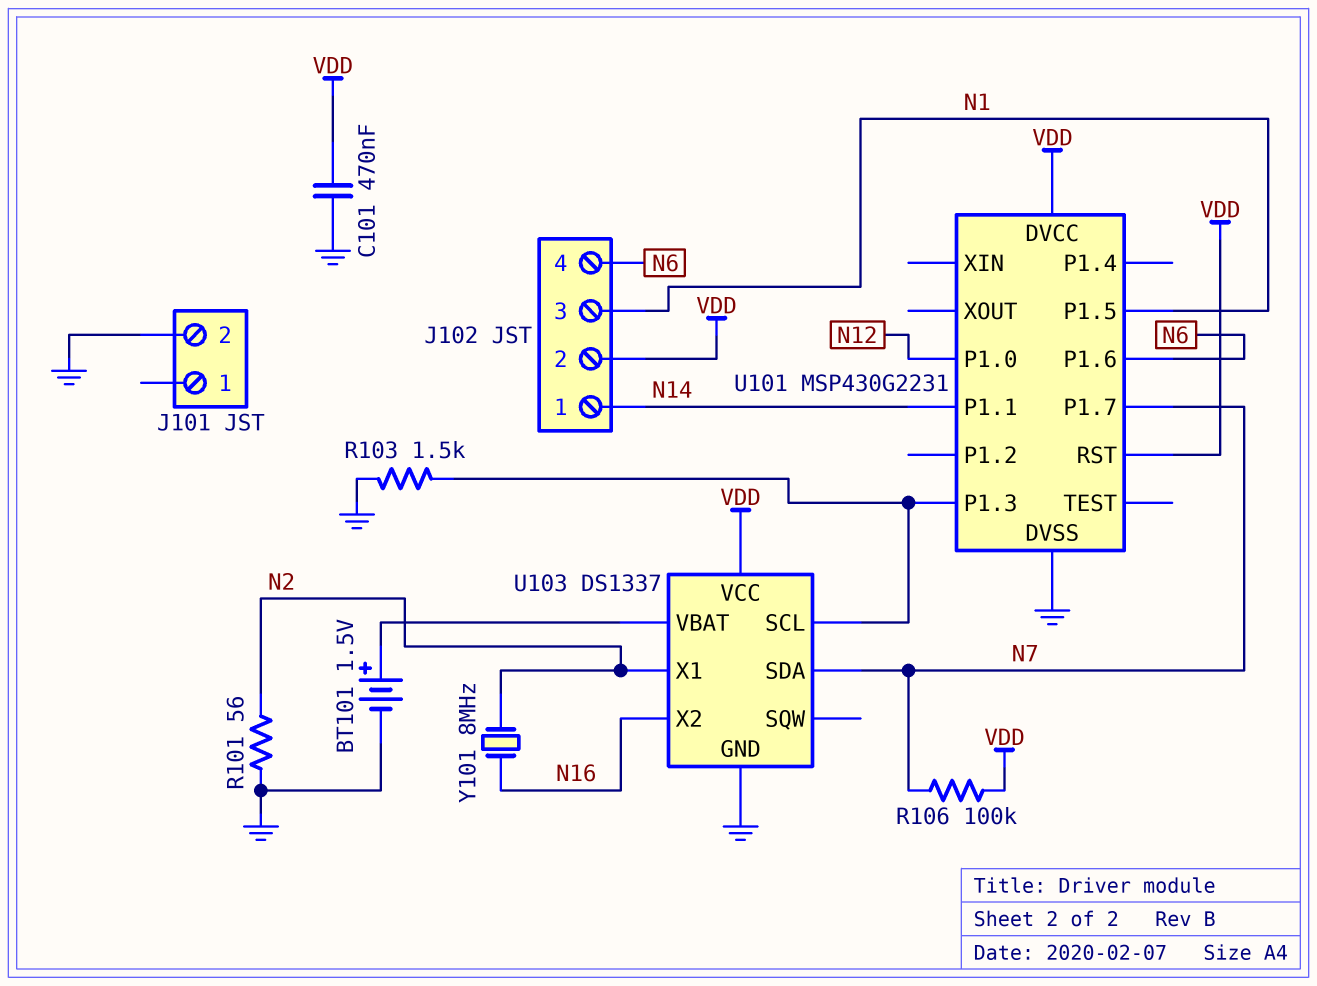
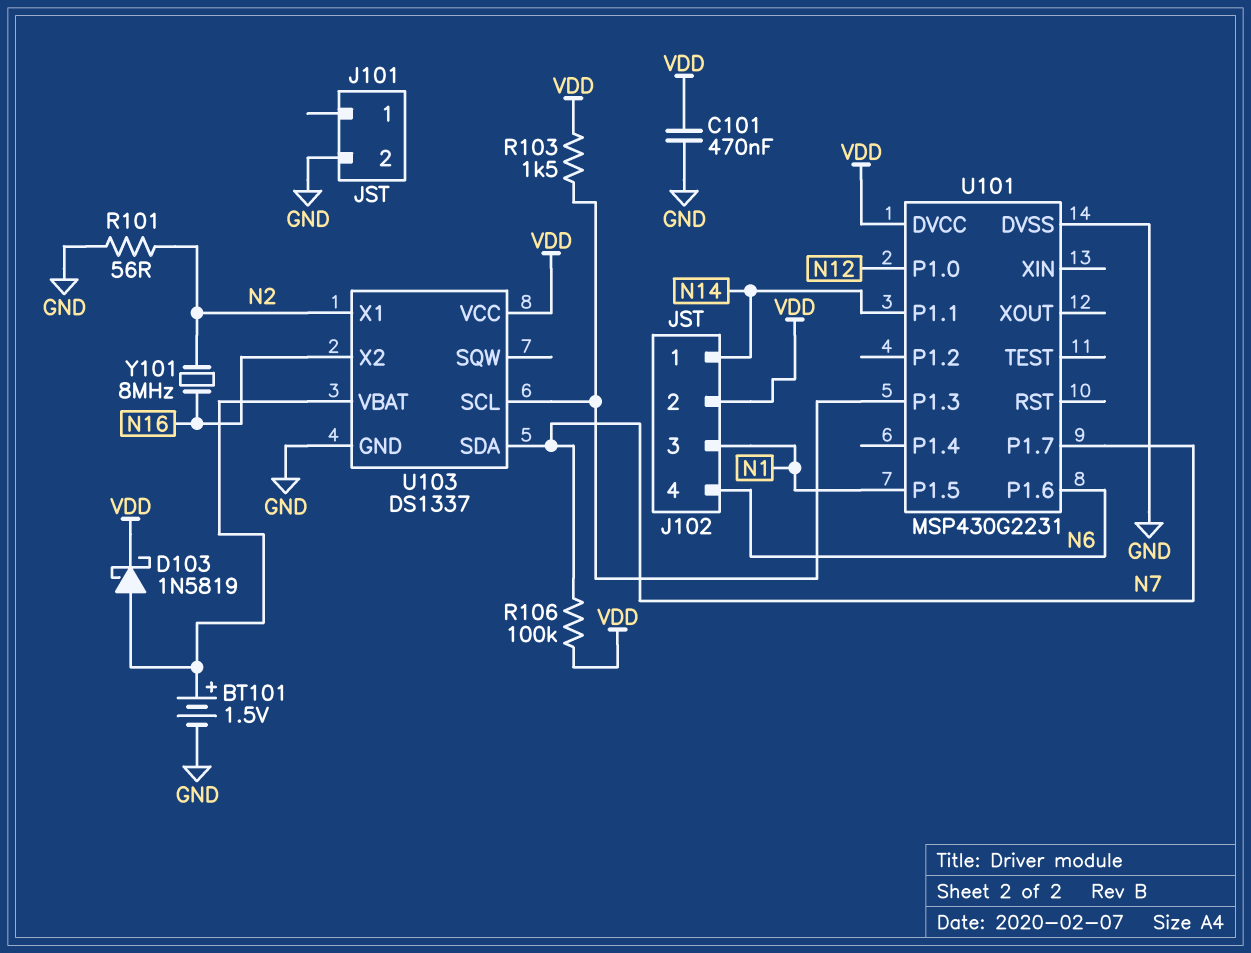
D103: none -> schottky 1N5819 (A U103/VBAT, K VDD)
R103: 1.5k (GND, U101/P1.3) -> 1.5k (U101/P1.3, VDD)
U101 pin RST: VDD -> none

